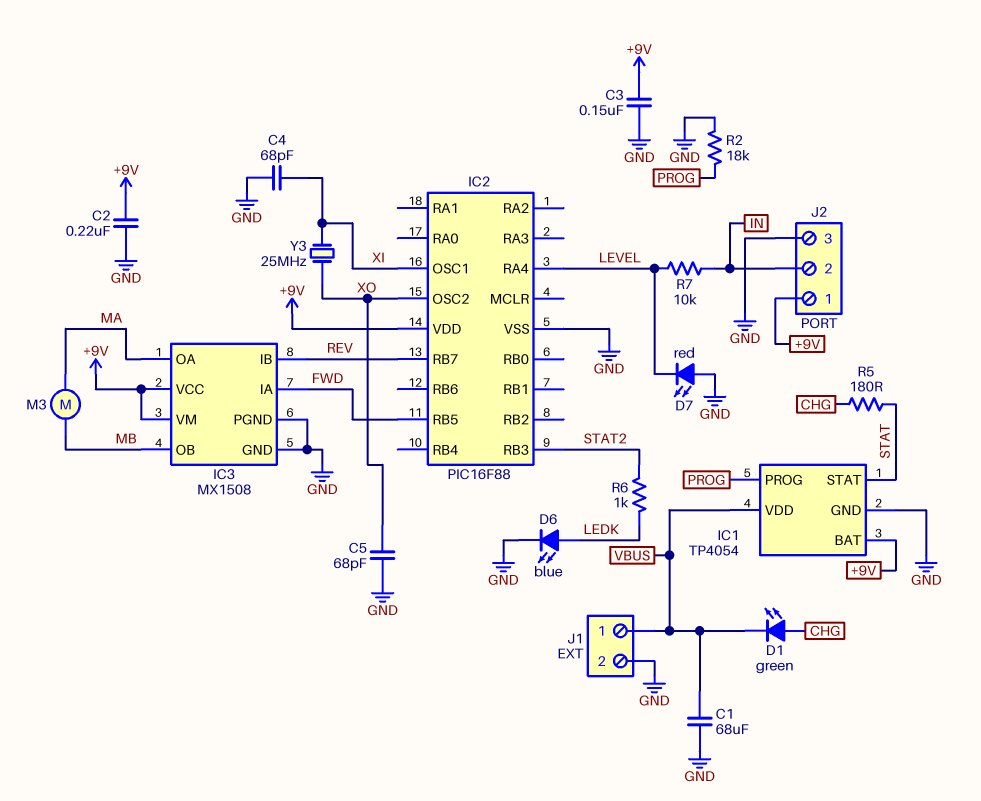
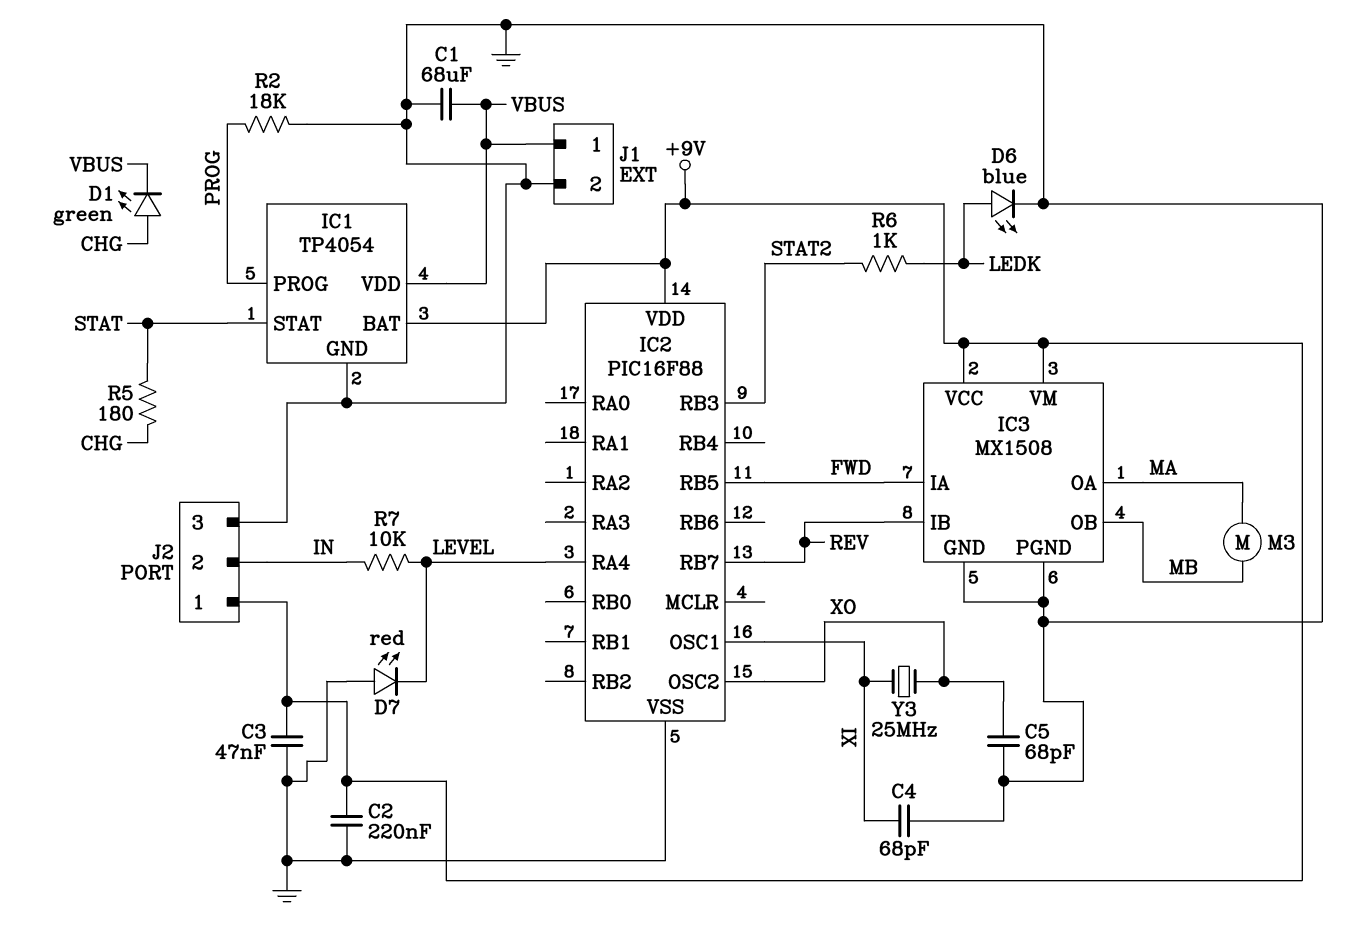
C3: 150nF (+9V, GND) -> 47nF (+9V, GND)

